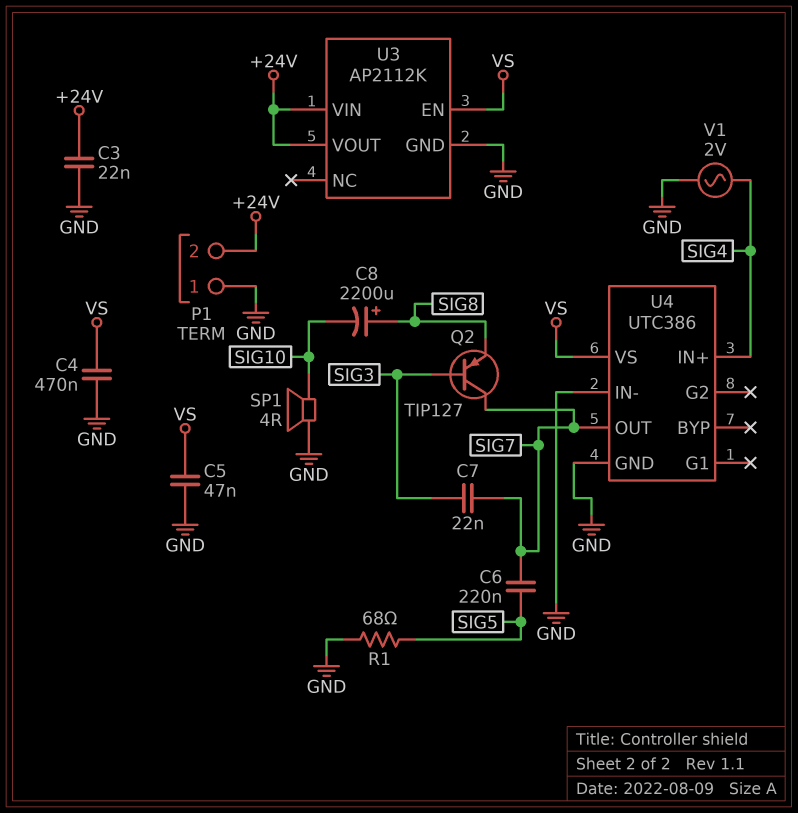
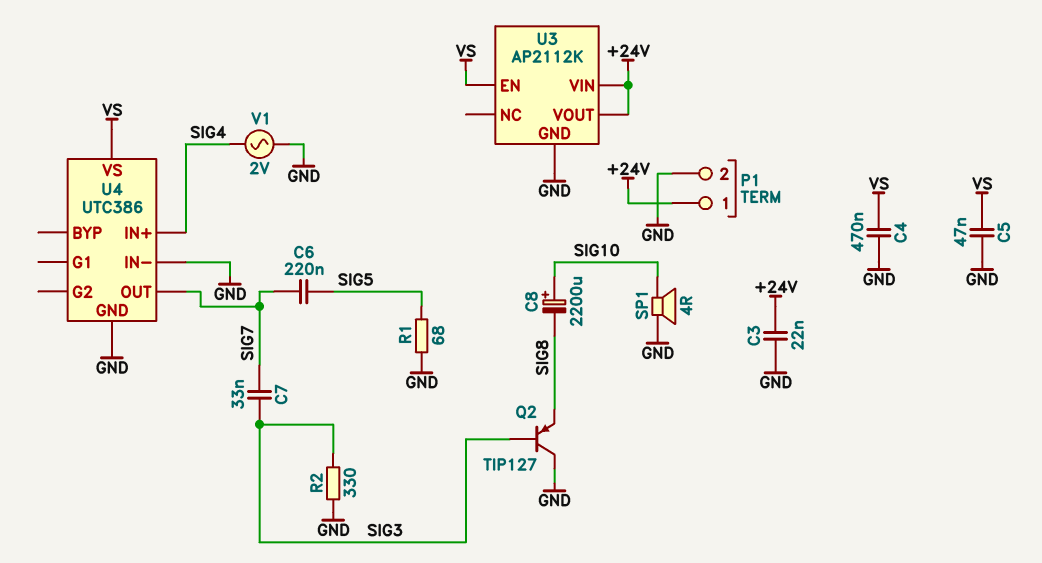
C7: 22nF (SIG3, SIG7) -> 33nF (SIG3, SIG7)
C8: 2200uF (plus SIG8, minus SIG10) -> 2200uF (plus SIG10, minus SIG8)
P1 pin 1: GND -> +24V
P1 pin 2: +24V -> GND
Q2: PNP TIP127 (B SIG3, C SIG7, E SIG8) -> PNP TIP127 (B SIG3, C GND, E SIG8)
R2: none -> 330 (GND, SIG3)

